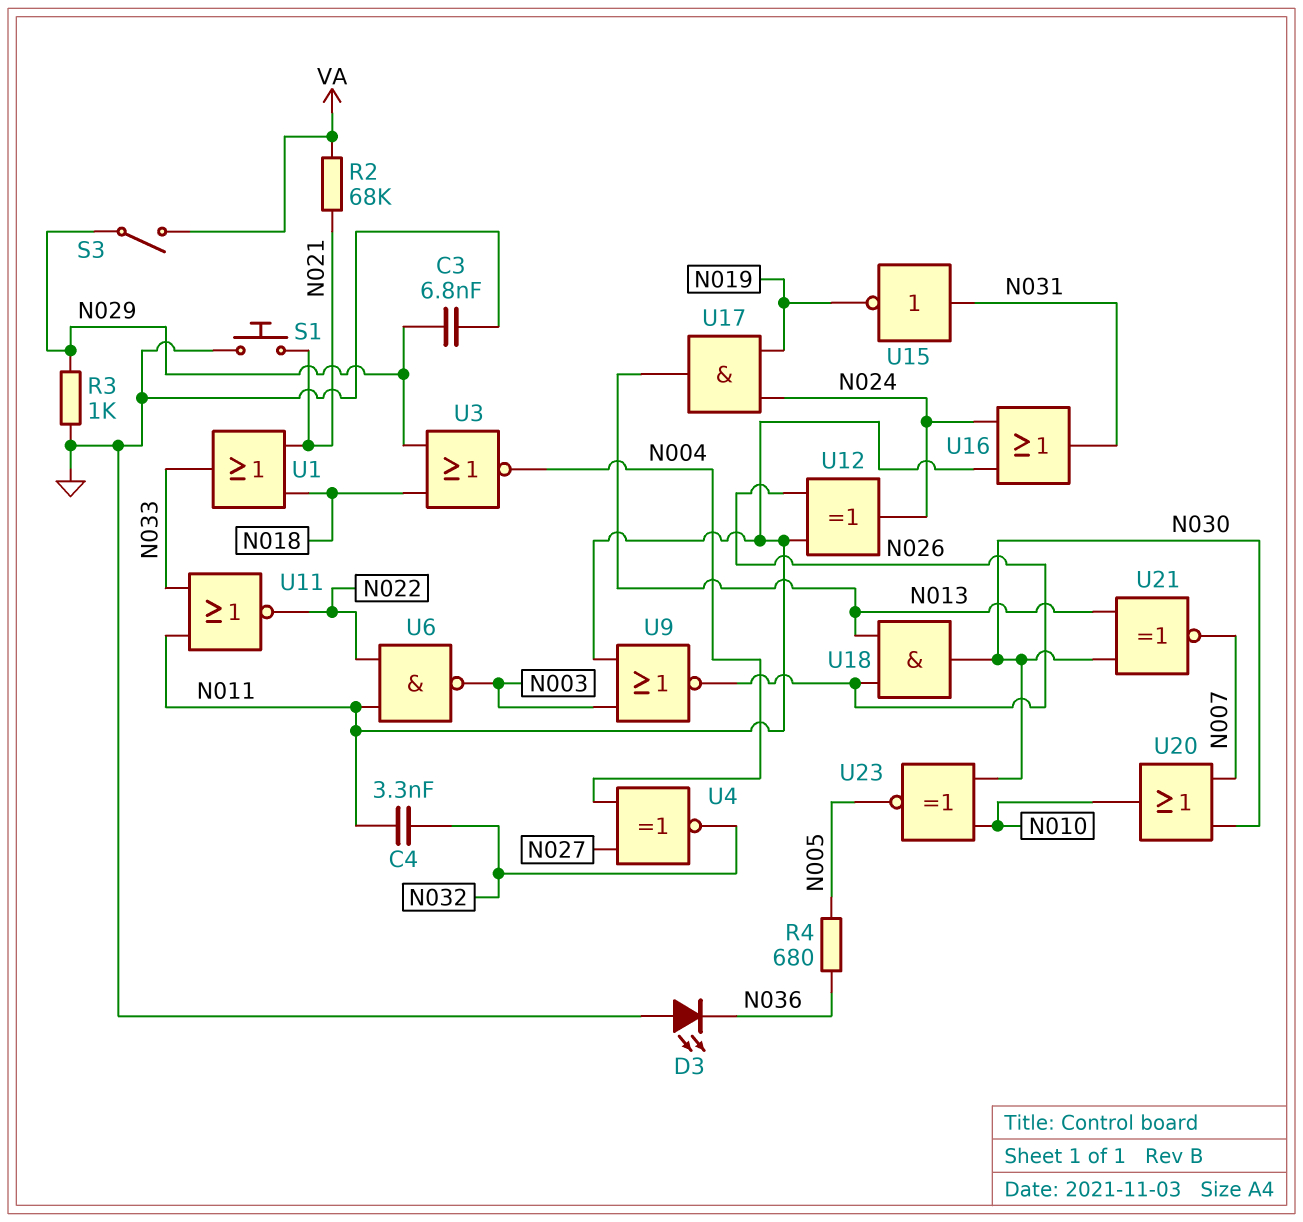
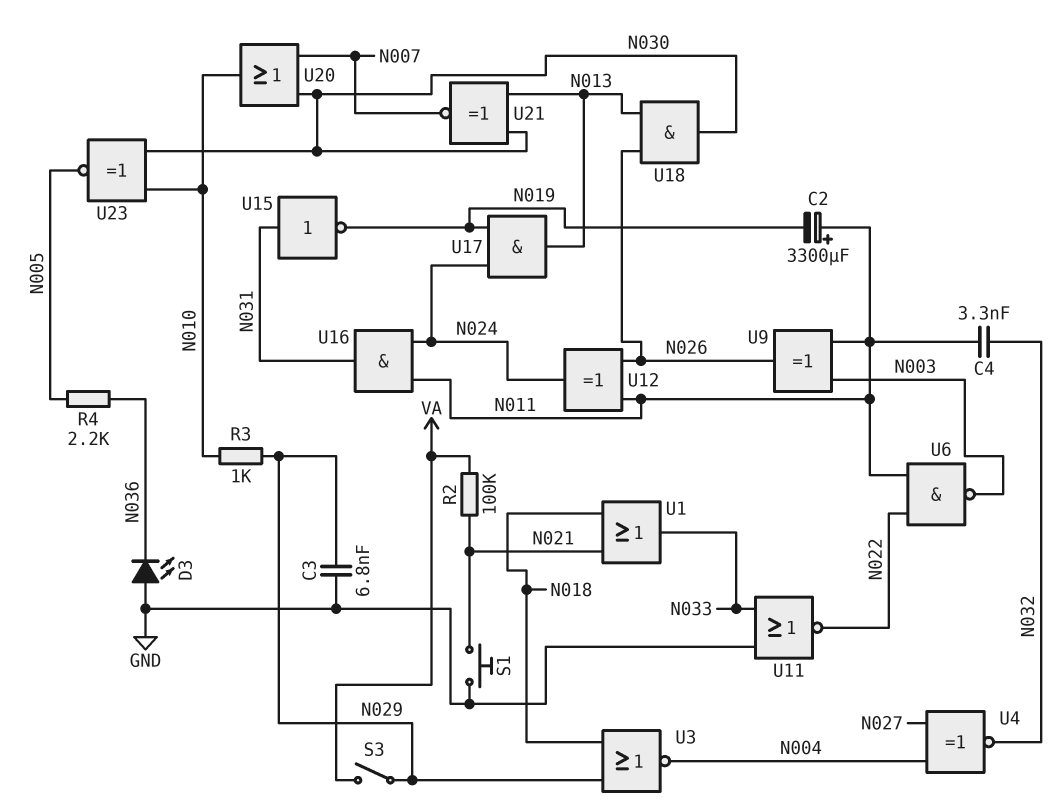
C2: none -> 3300uF (plus N011, minus N019)
R2: 68k (N021, VA) -> 100k (N021, VA)
R3: 1k (GND, N029) -> 1k (N010, N029)
R4: 680 (N005, N036) -> 2.2k (N005, N036)
U9: NOR (in N003, in N011, out N026) -> XOR (in N003, in N011, out N026)
U11: NOR (in N011, in N033, out N022) -> NOR (in GND, in N033, out N022)
U16: OR (in N011, in N024, out N031) -> AND (in N011, in N024, out N031)

